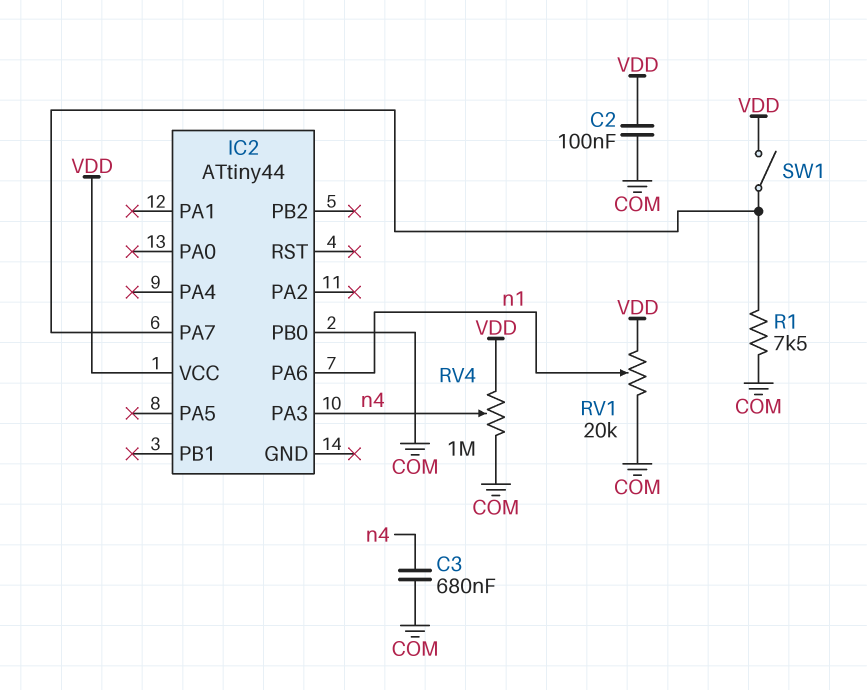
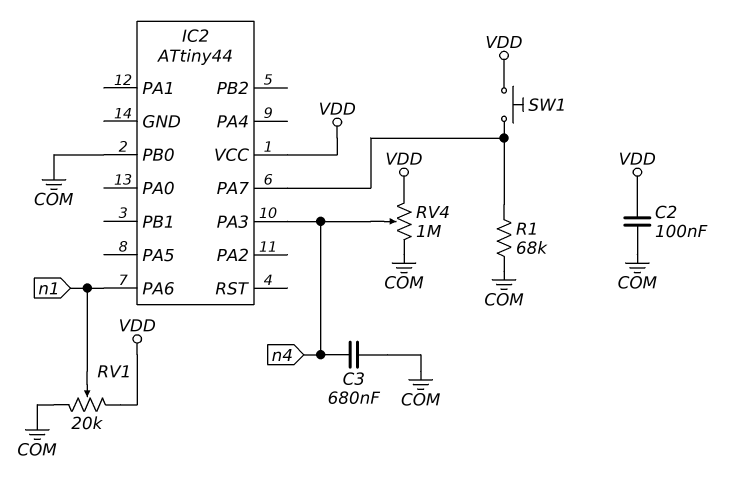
R1: 7.5k (COM, IC2/PA7) -> 68k (COM, IC2/PA7)
SW1: switch (IC2/PA7, VDD) -> button (IC2/PA7, VDD)

